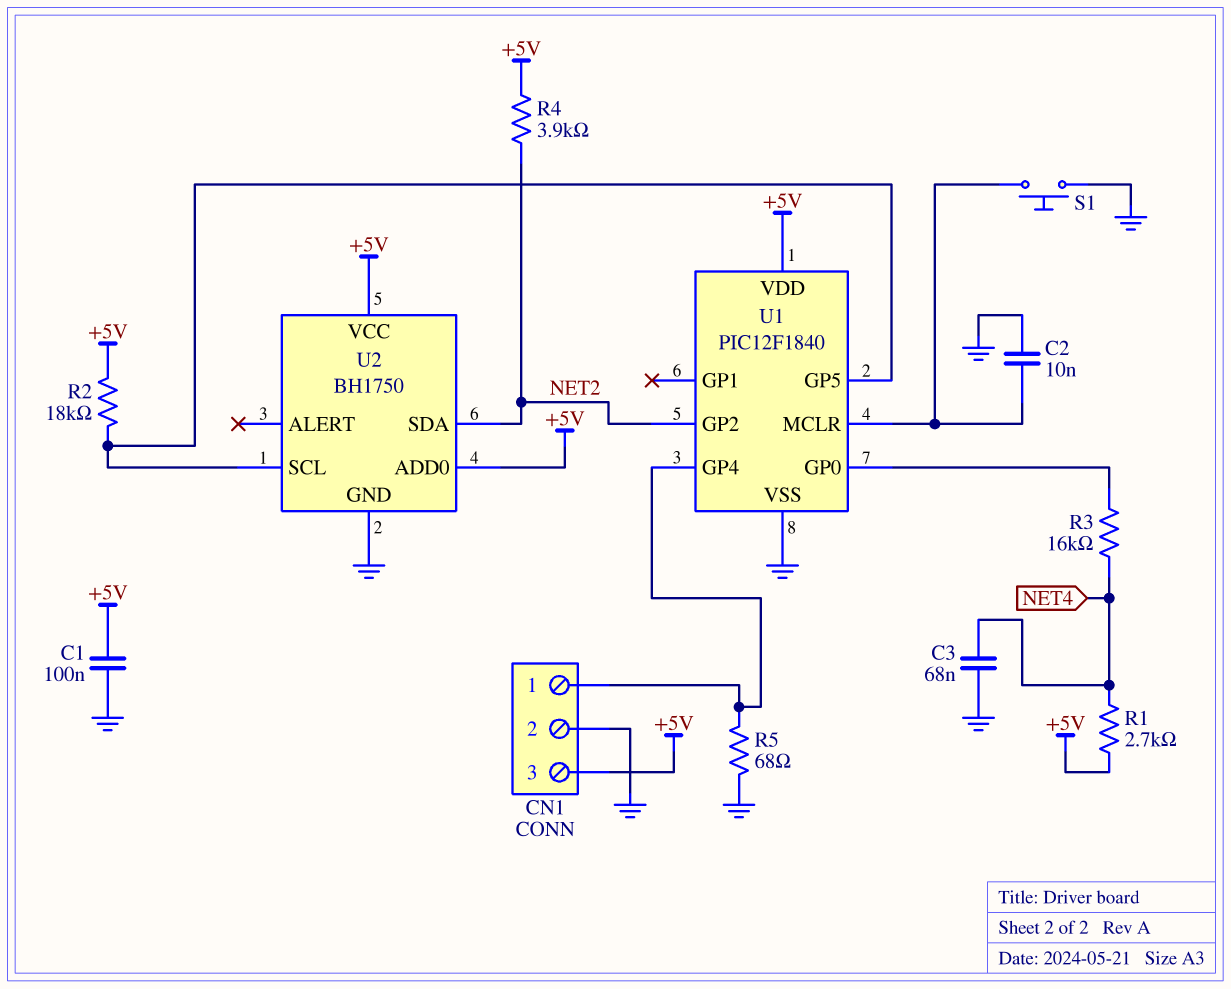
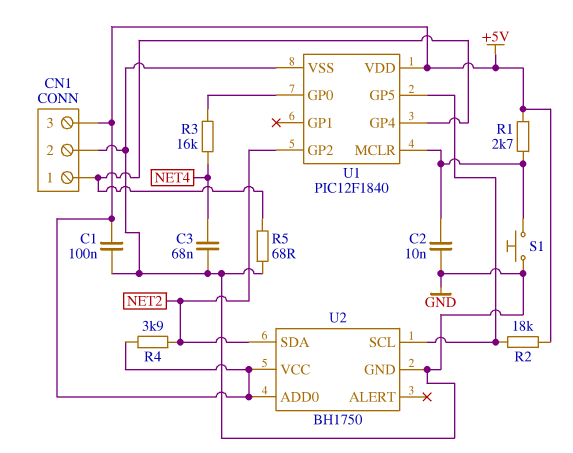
R1: 2.7k (+5V, NET4) -> 2.7k (+5V, U1/MCLR)

